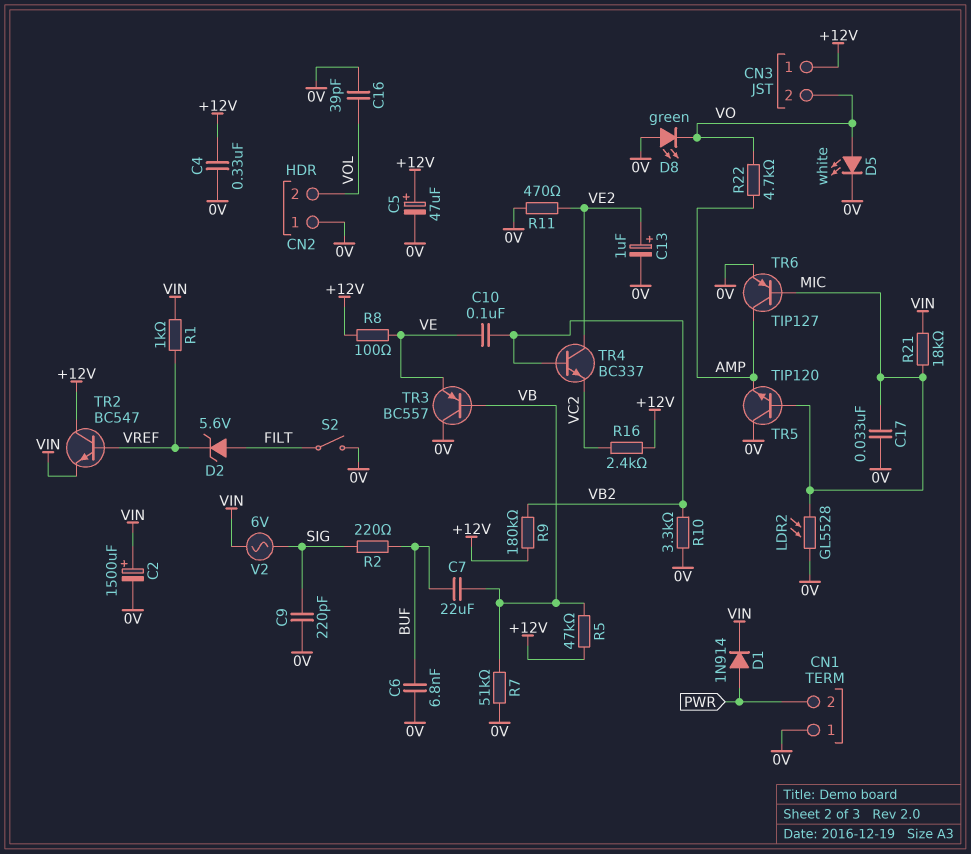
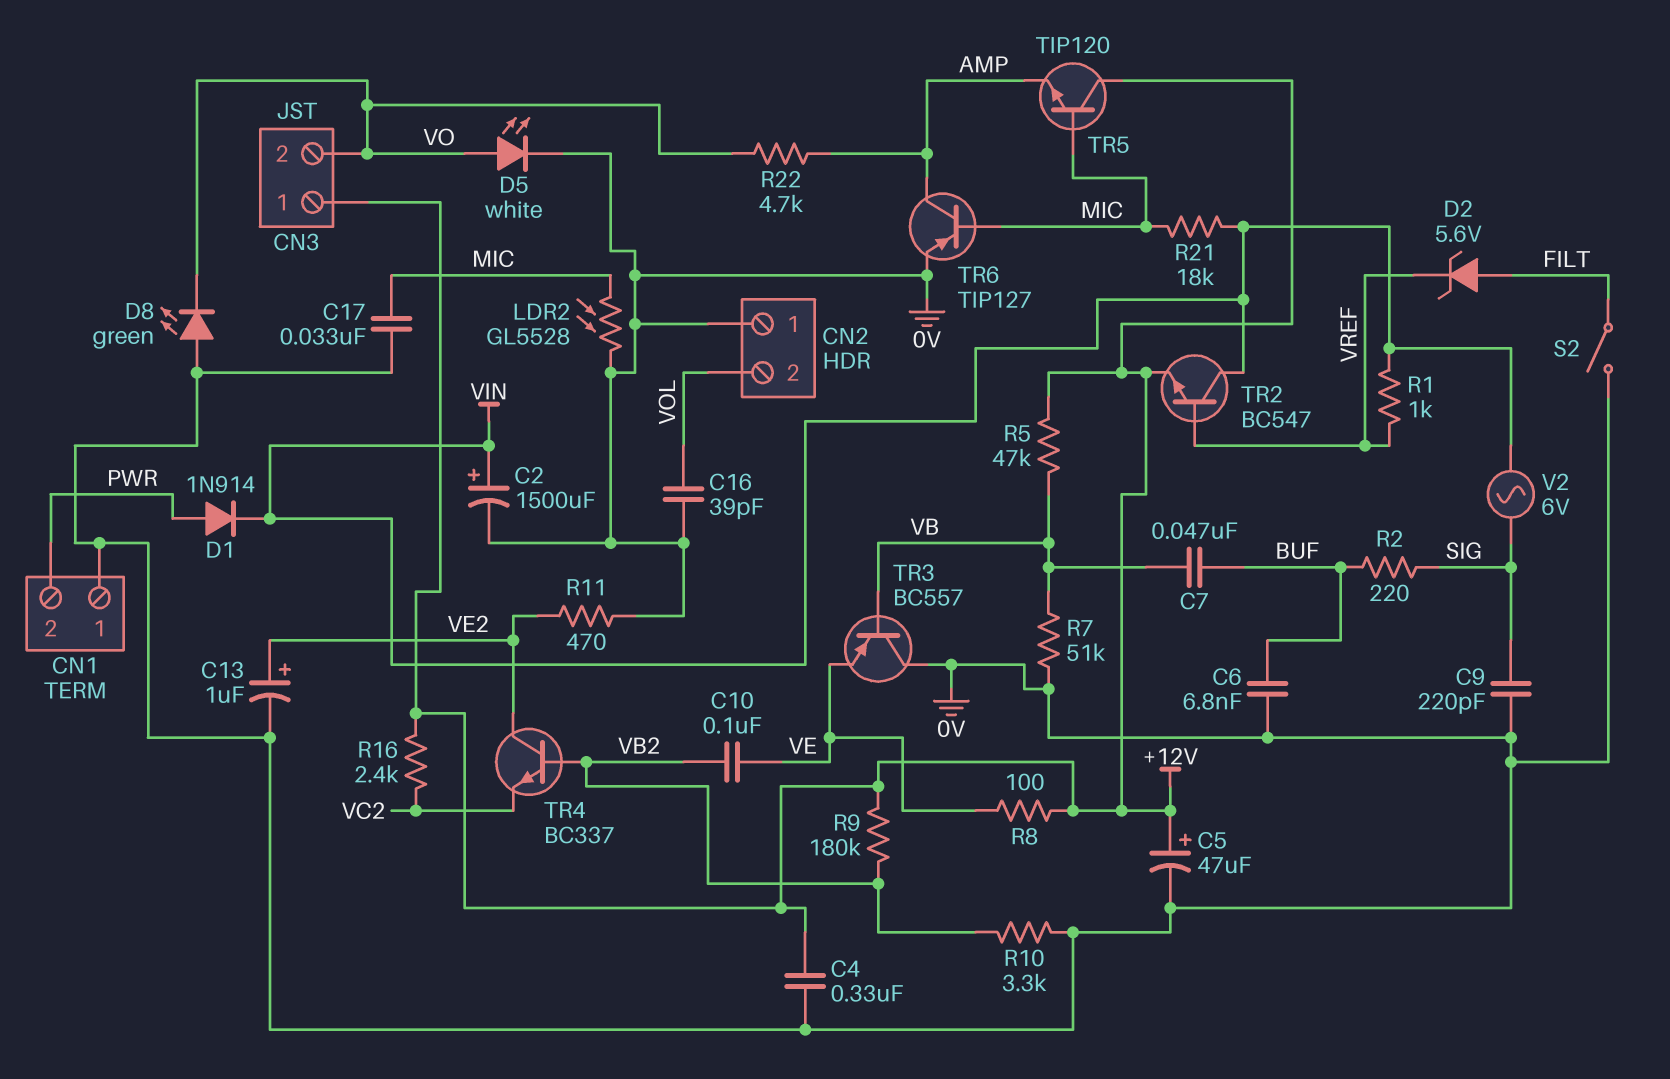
C7: 22uF (BUF, VB) -> 47nF (BUF, VB)
TR2: NPN BC547 (B VREF, C +12V, E VIN) -> NPN BC547 (B VREF, C VIN, E +12V)
TR5: NPN TIP120 (B MIC, C 0V, E AMP) -> NPN TIP120 (B MIC, C +12V, E AMP)

